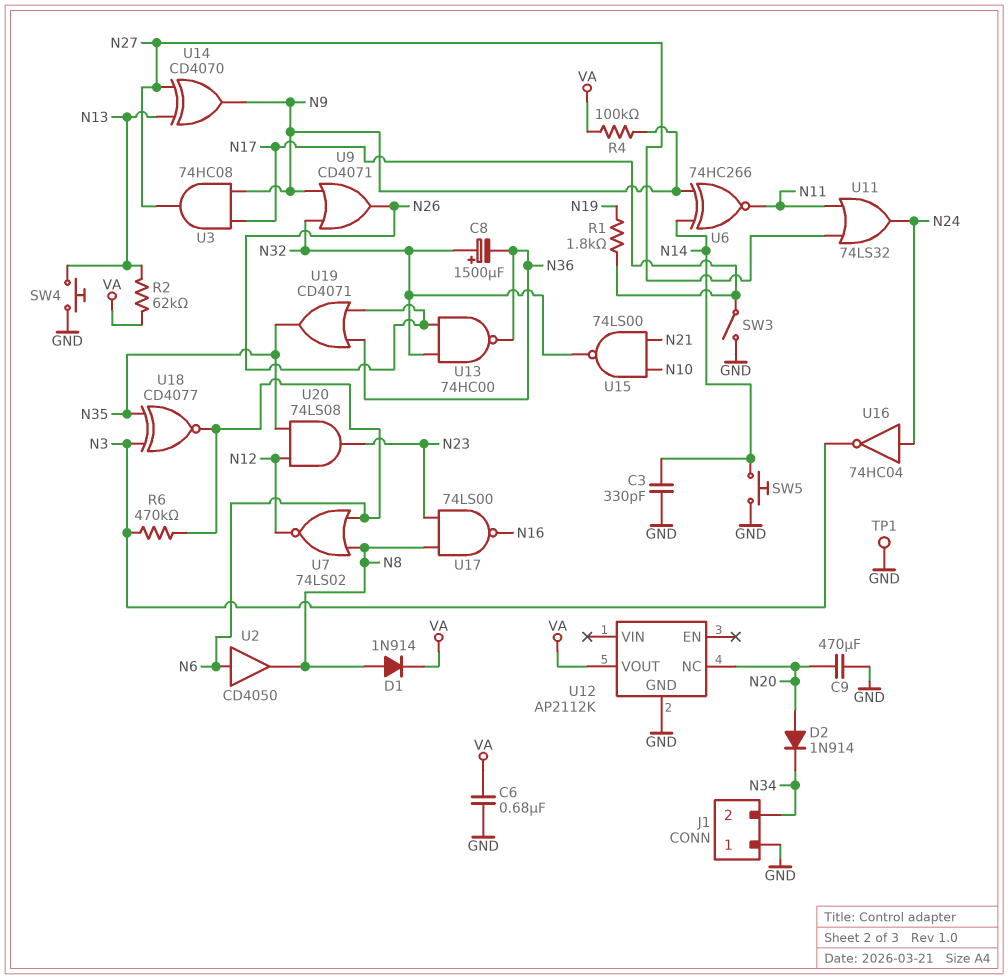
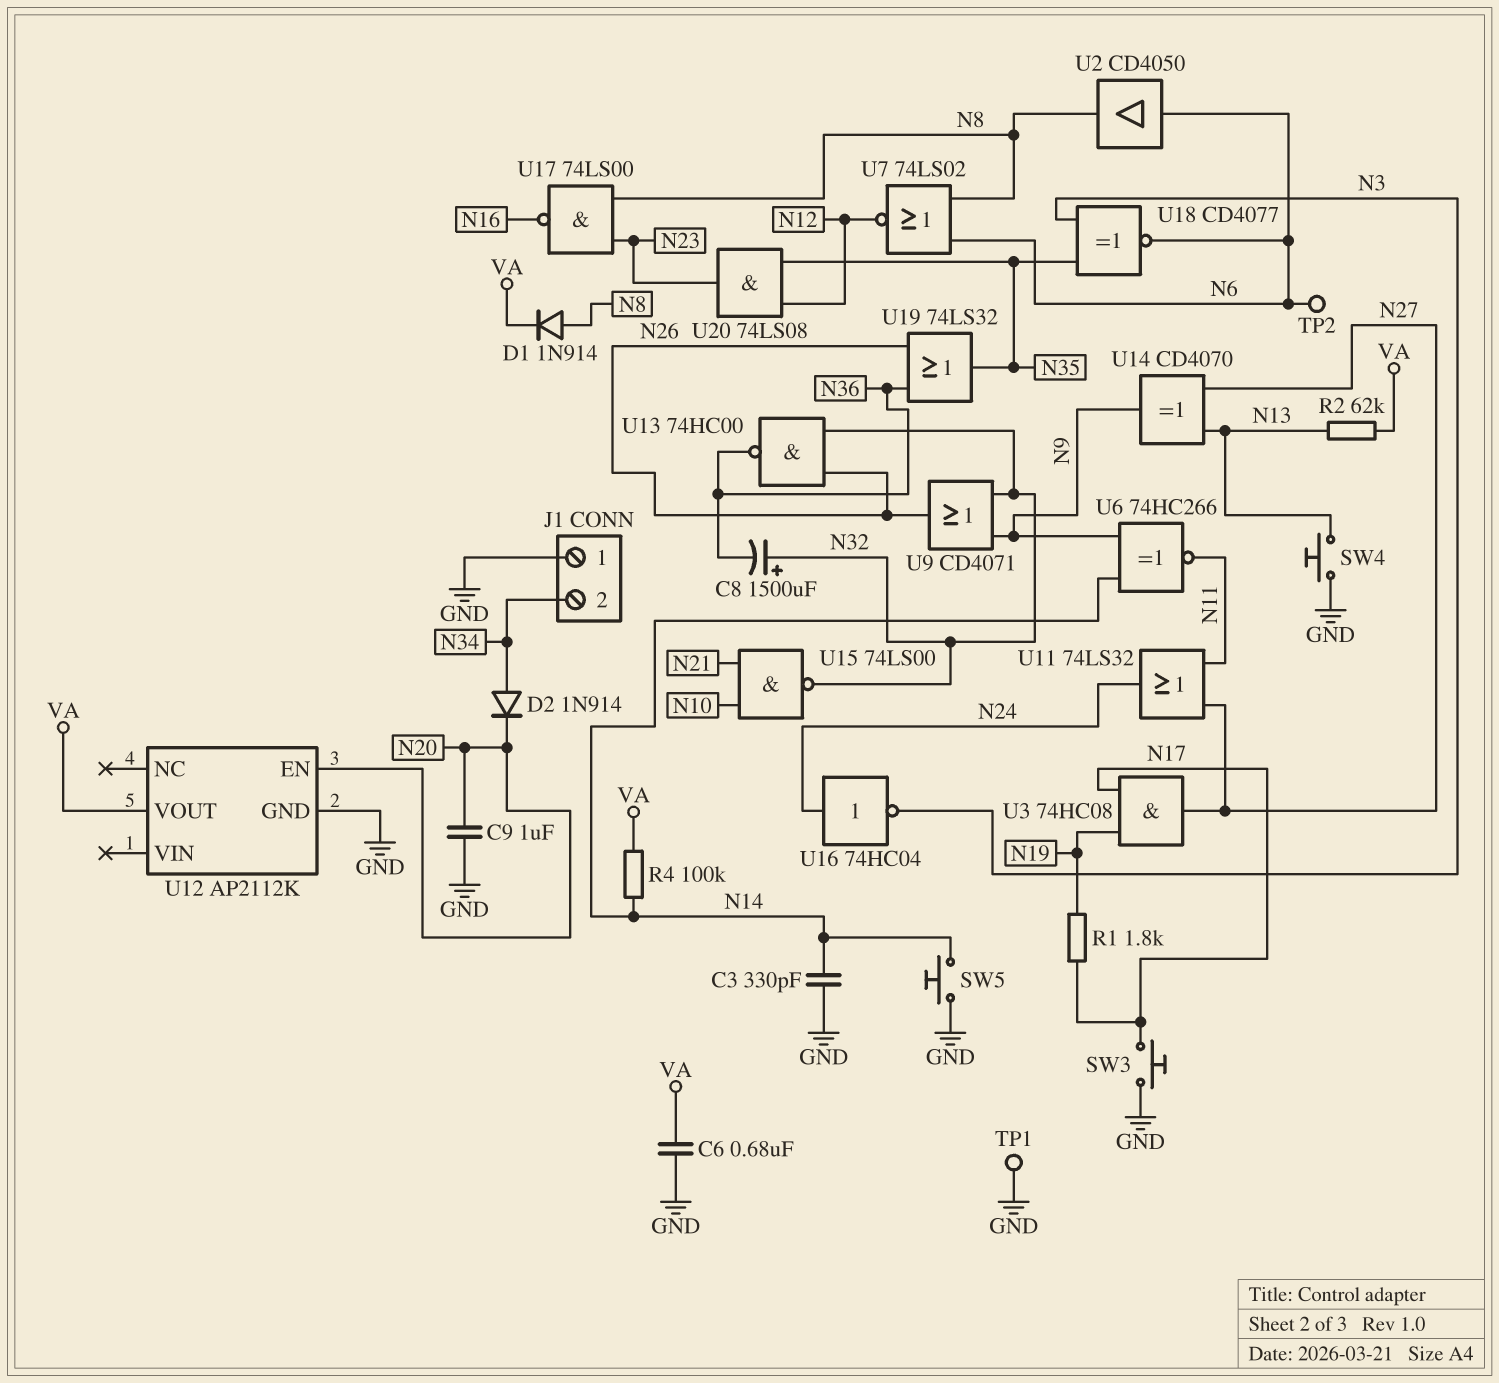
C9: 470uF (GND, N20) -> 1uF (GND, N20)
D2: diode 1N914 (A N20, K N34) -> diode 1N914 (A N34, K N20)
R4: 100k (N9, VA) -> 100k (N14, VA)
R6: 470k (N3, N6) -> none
SW3: switch (GND, N17) -> button (GND, N17)
TP2: none -> test point (N6)
U3: AND 74HC08 (in N9, in N17, out N27) -> AND 74HC08 (in N17, in N19, out N27)
U12 pin EN: none -> N20
U12 pin NC: N20 -> none
U19: OR CD4071 (in N26, in N36, out N35) -> OR 74LS32 (in N26, in N36, out N35)

